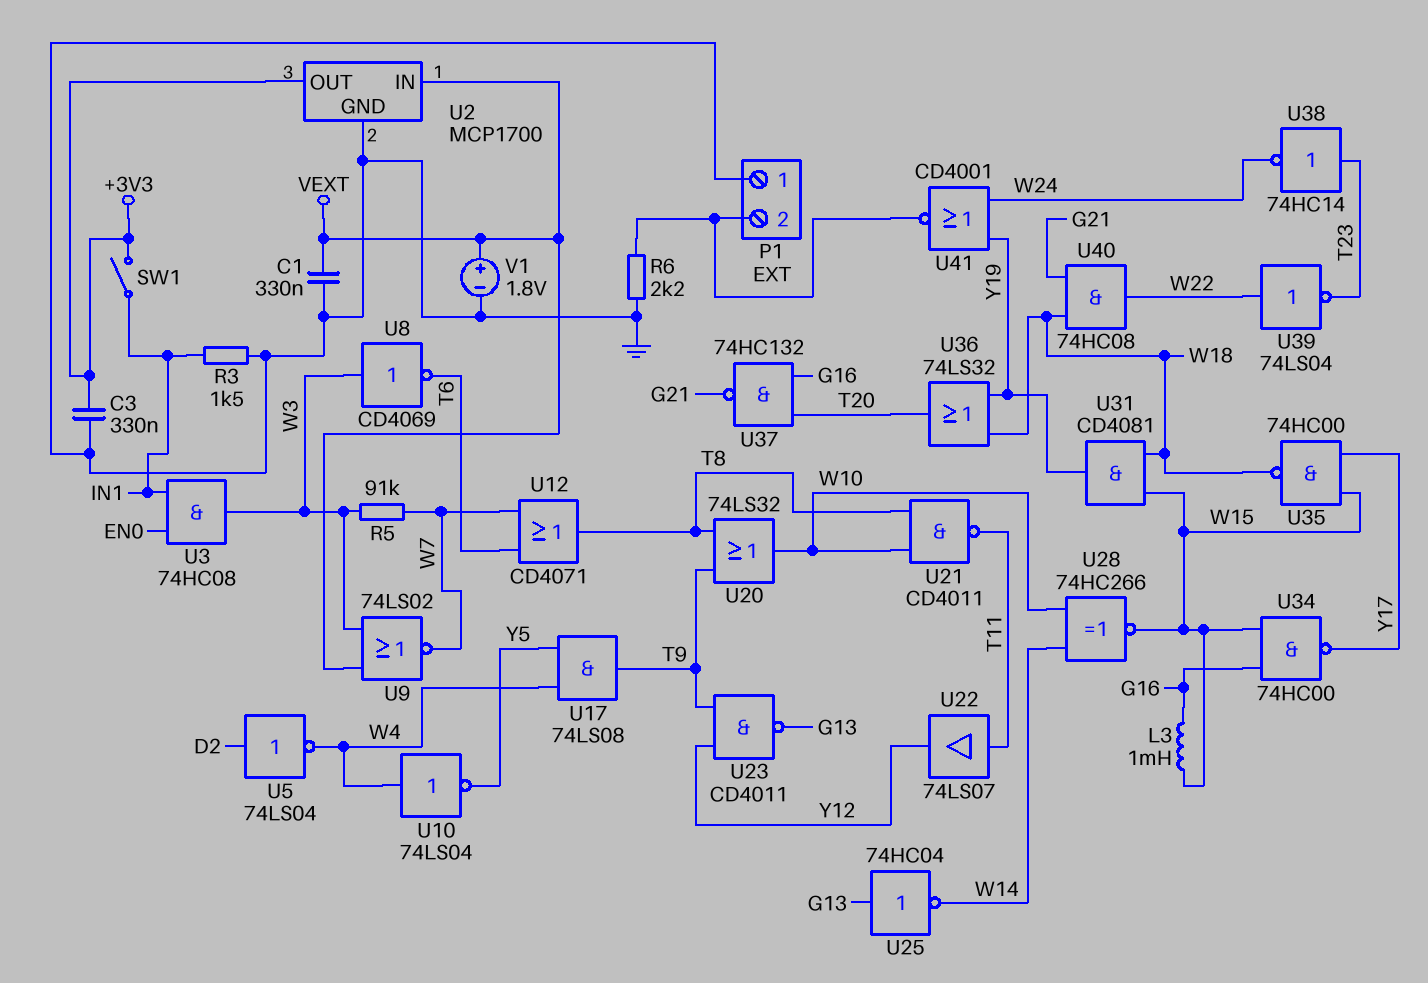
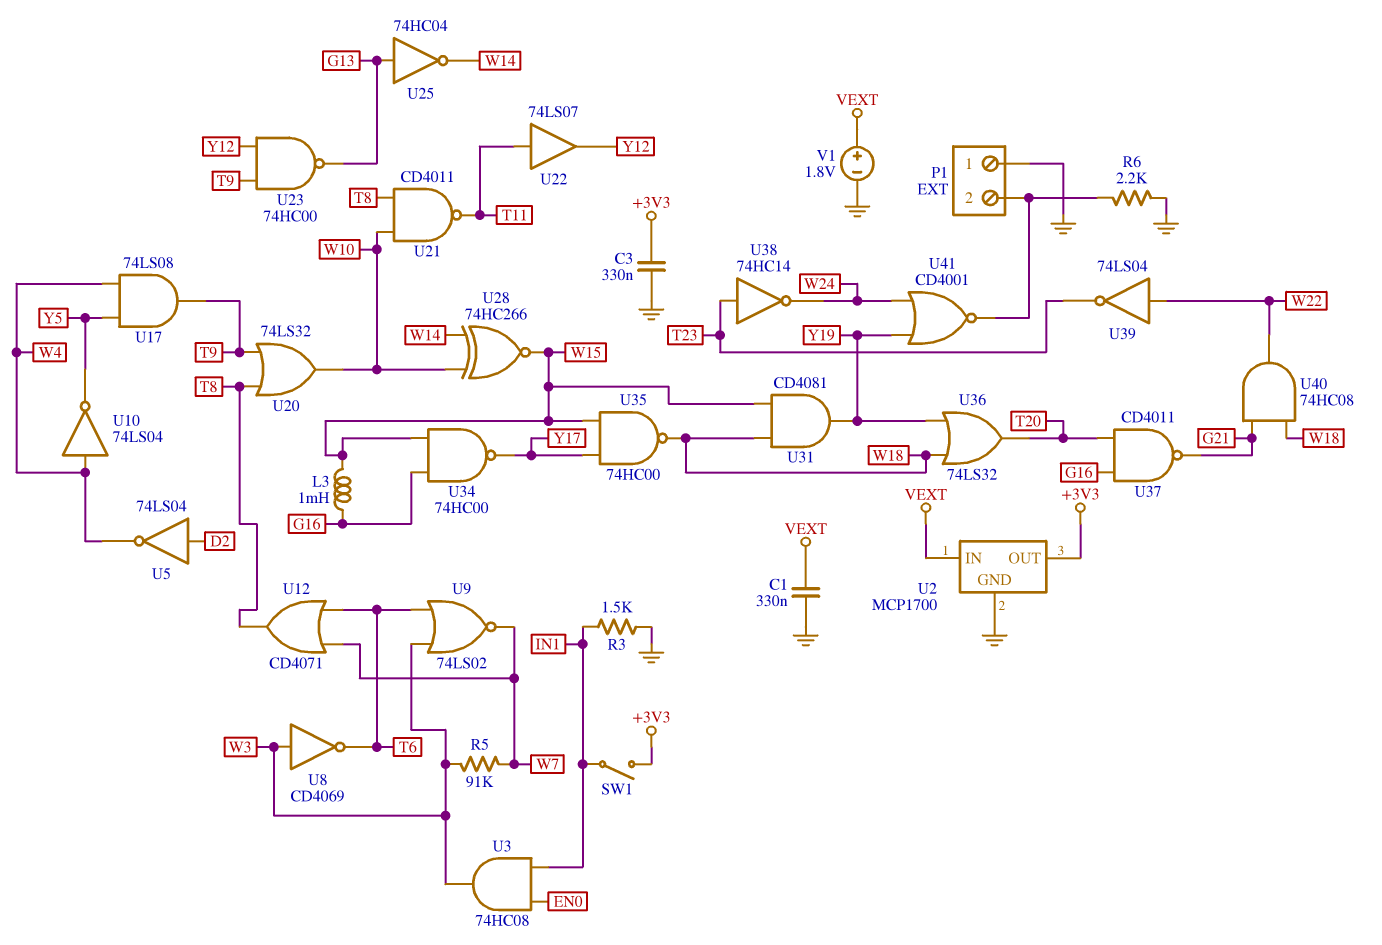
U9: NOR 74LS02 (in VEXT, in W3, out W7) -> NOR 74LS02 (in T6, in W3, out W7)
U23: NAND CD4011 (in T9, in Y12, out G13) -> NAND 74HC00 (in T9, in Y12, out G13)
U37: NAND 74HC132 (in G16, in T20, out G21) -> NAND CD4011 (in G16, in T20, out G21)

